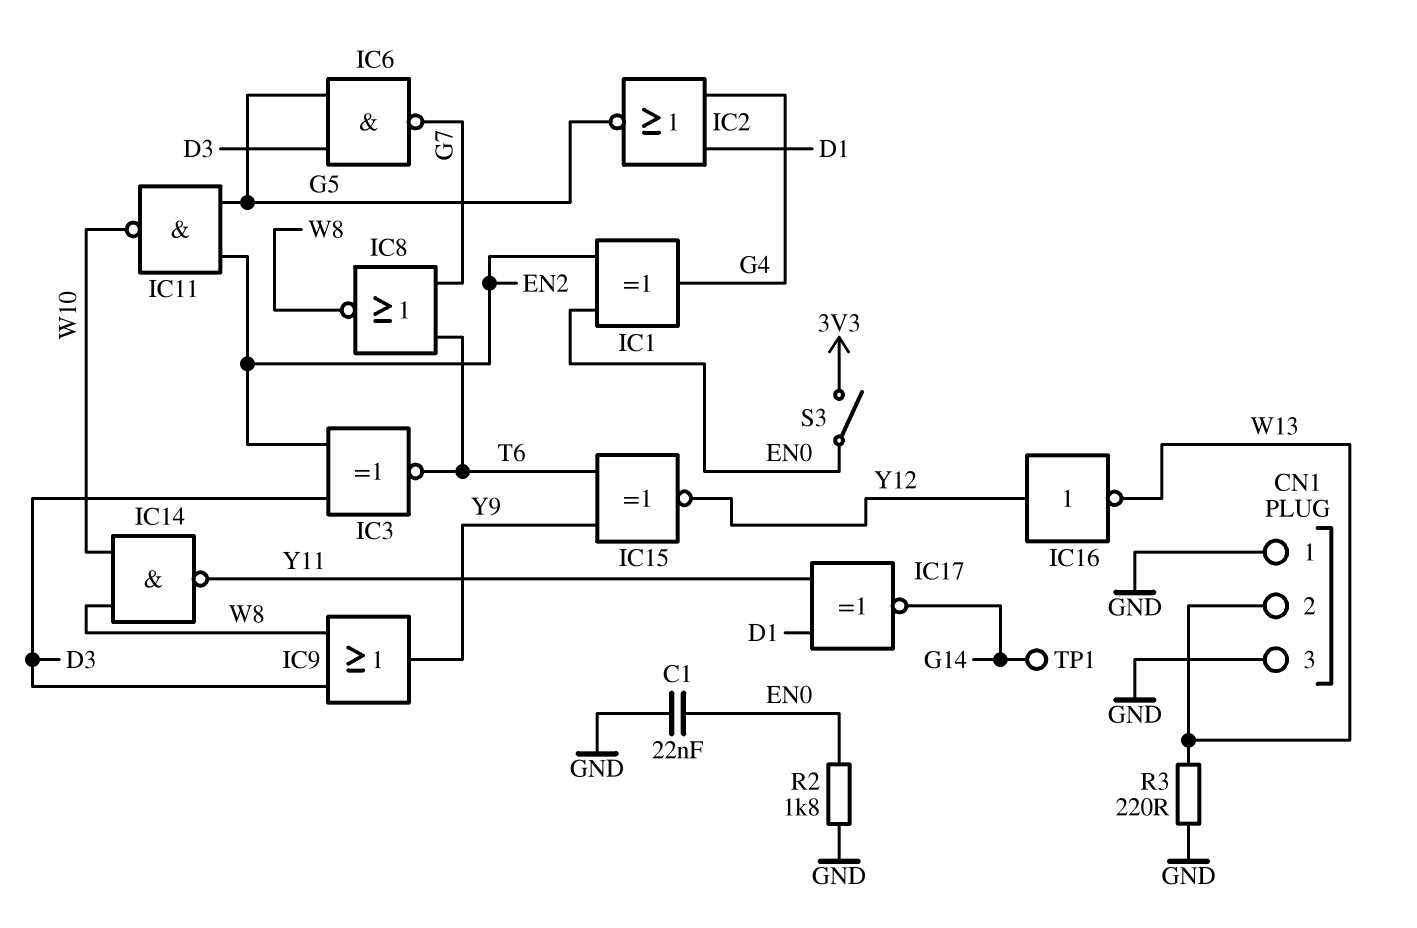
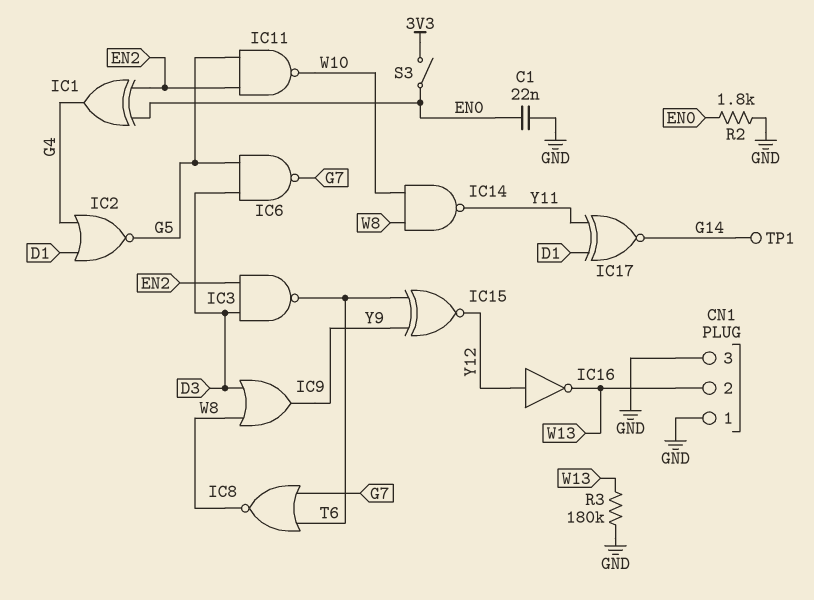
IC3: XNOR (in D3, in EN2, out T6) -> NAND (in D3, in EN2, out T6)
R3: 220 (GND, W13) -> 180k (GND, W13)

